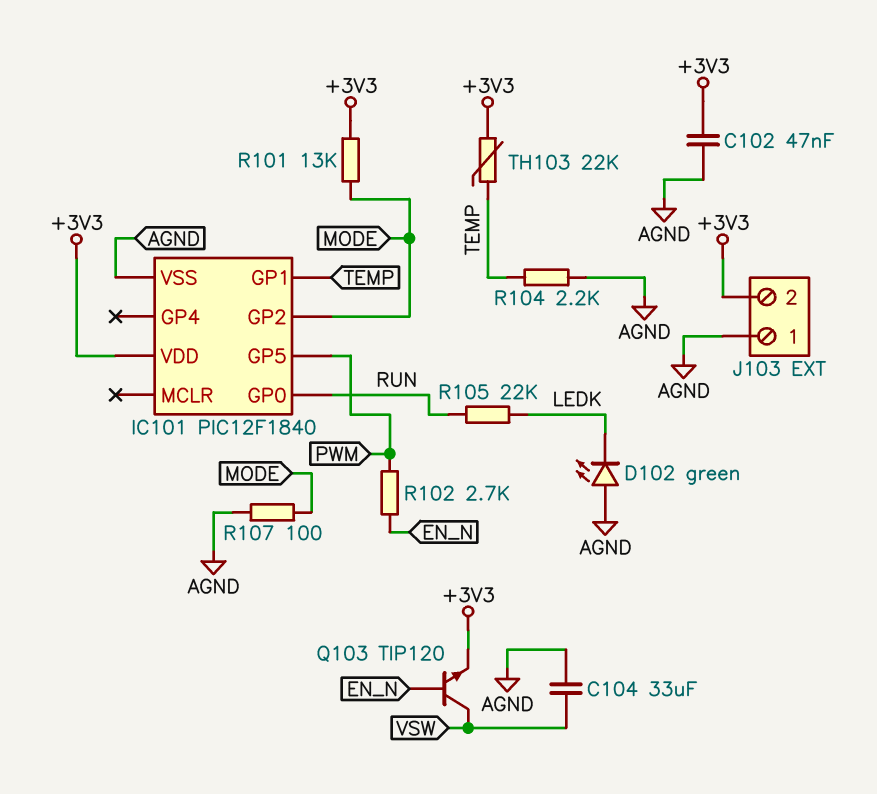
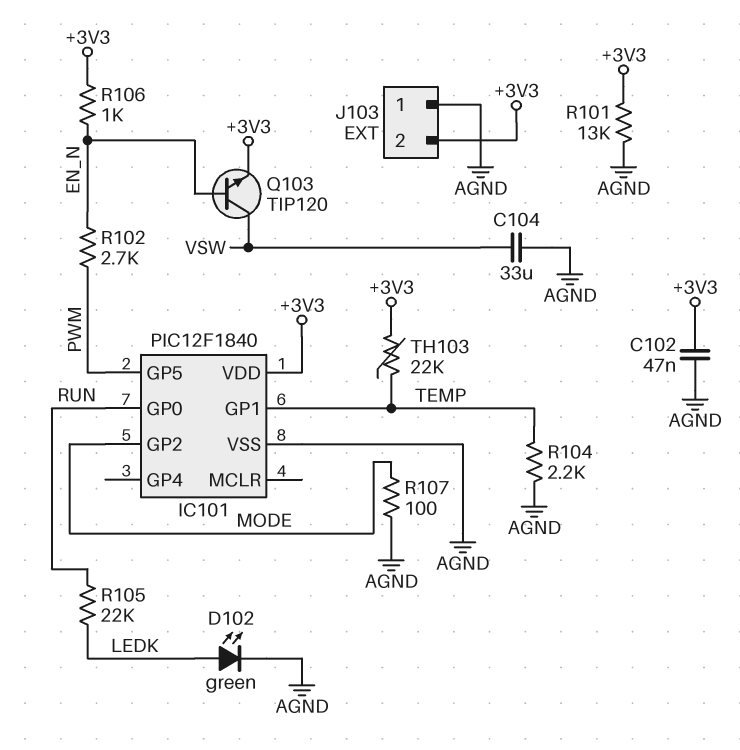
D102: LED green (A AGND, K LEDK) -> LED green (A LEDK, K AGND)
R101: 13k (+3V3, MODE) -> 13k (+3V3, AGND)
R106: none -> 1k (+3V3, EN_N)

